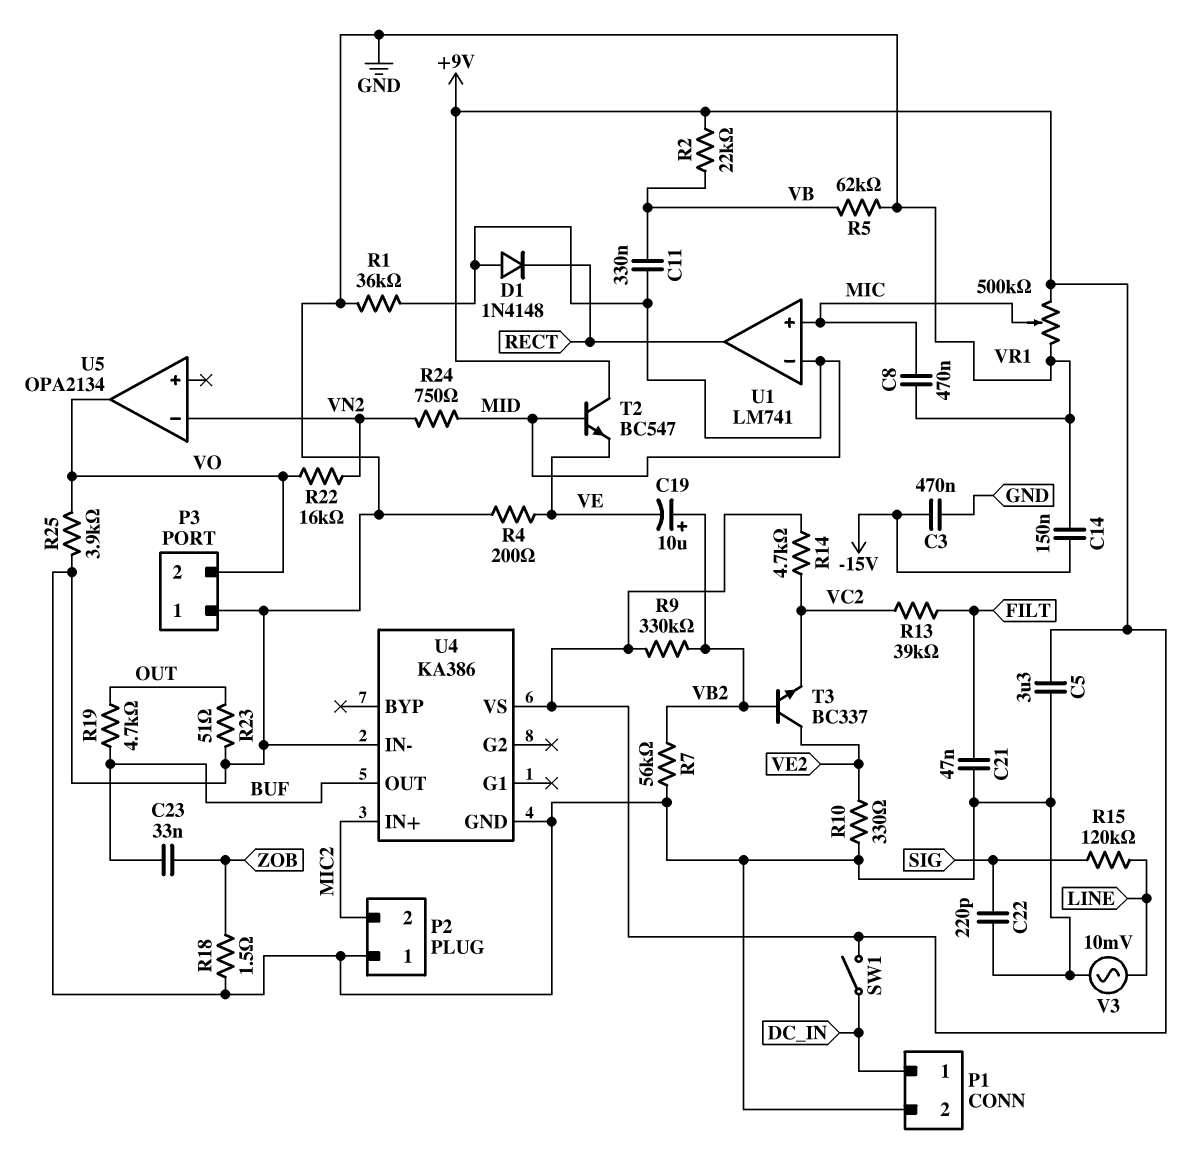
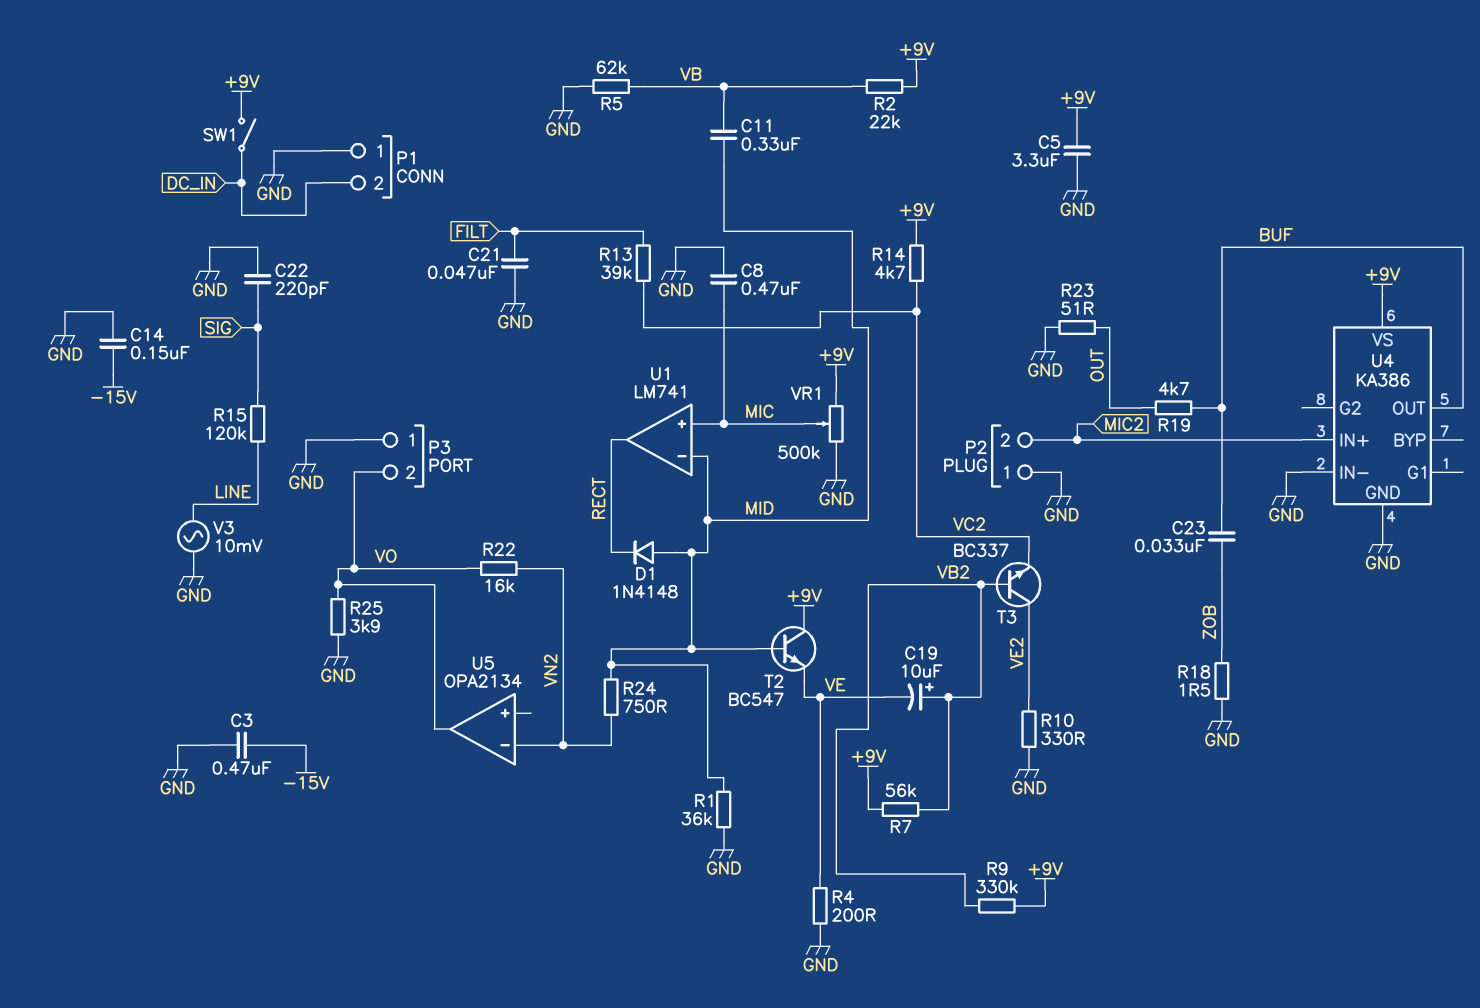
P1 pin 1: DC_IN -> GND
P1 pin 2: GND -> DC_IN
R7: 56k (GND, VB2) -> 56k (+9V, VB2)

